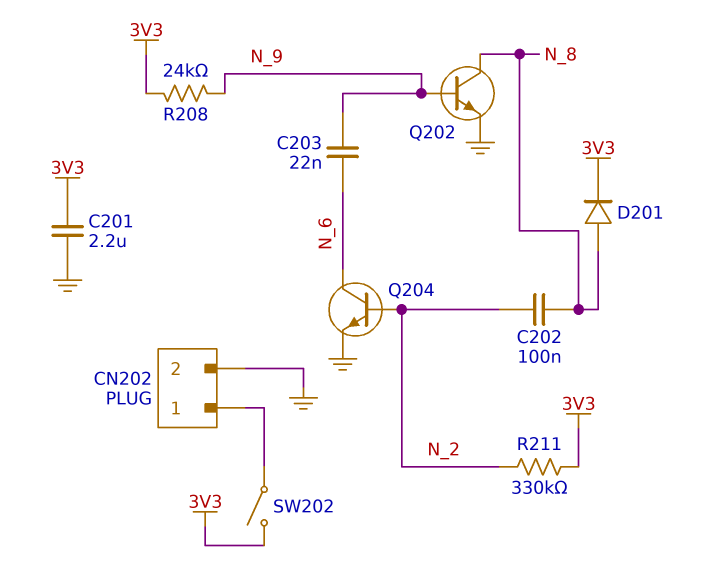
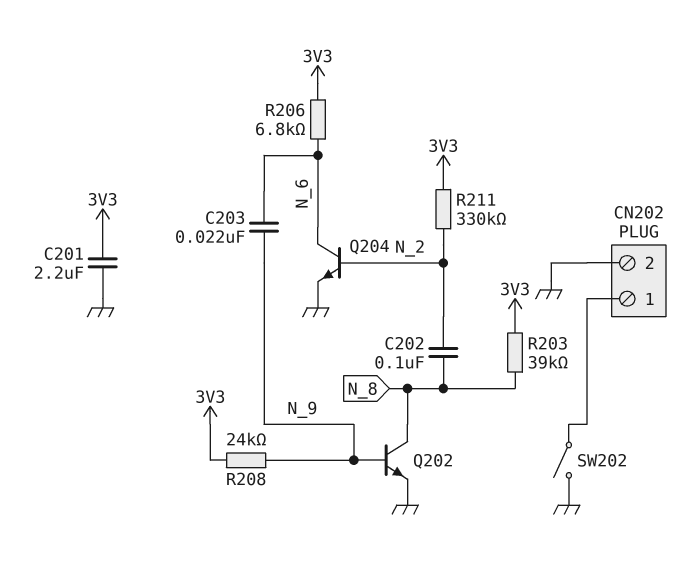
D201: diode (A N_8, K 3V3) -> none
R203: none -> 39k (3V3, N_8)
R206: none -> 6.8k (3V3, N_6)
SW202: switch (3V3, CN202/1) -> switch (CN202/1, GND)

